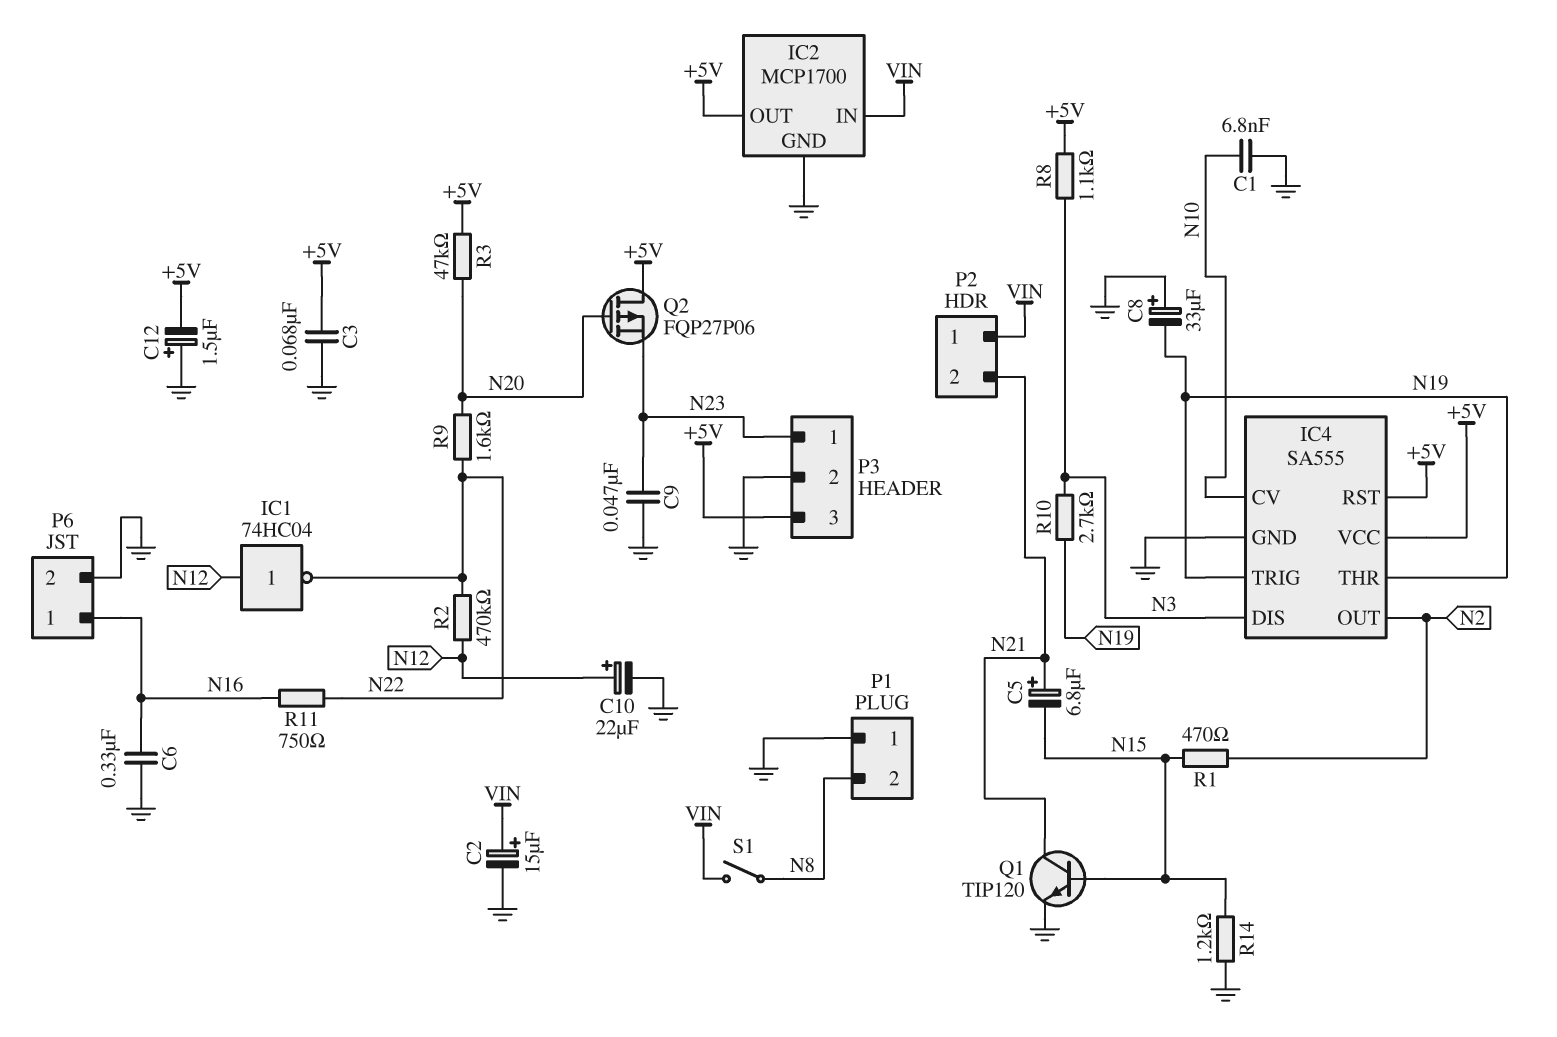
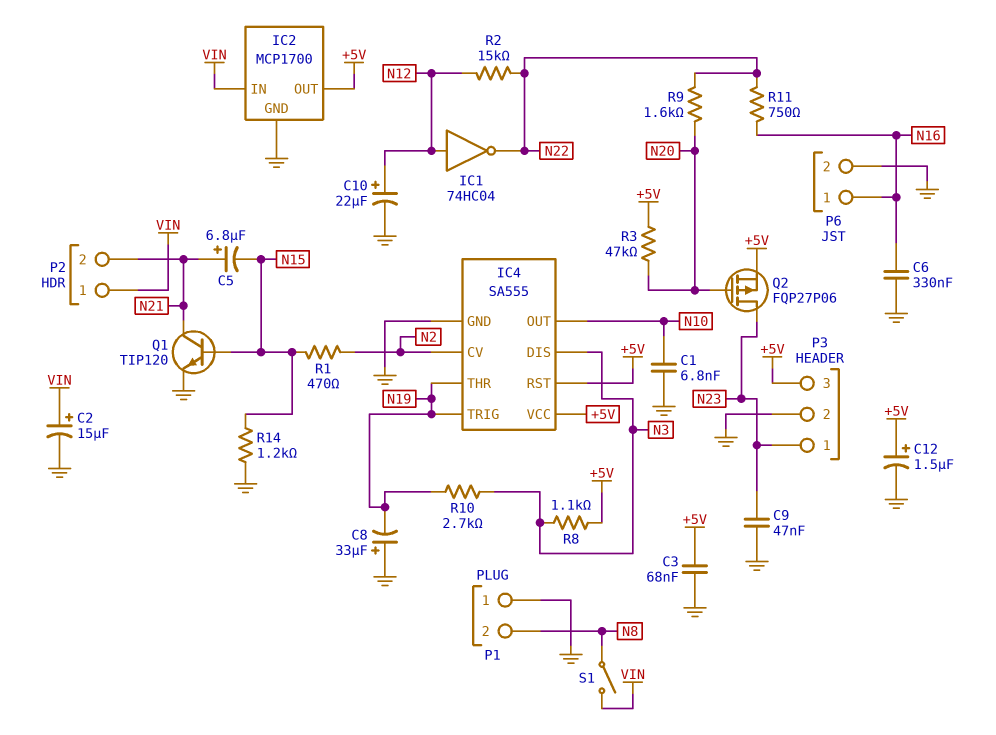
C12: 1.5uF (plus GND, minus +5V) -> 1.5uF (plus +5V, minus GND)
IC4 pin CV: N10 -> N2
IC4 pin OUT: N2 -> N10
Q2: PMOS FQP27P06 (G N20, D +5V, S N23) -> PMOS FQP27P06 (G N20, D N23, S +5V)
R2: 470k (N12, N22) -> 15k (N12, N22)

